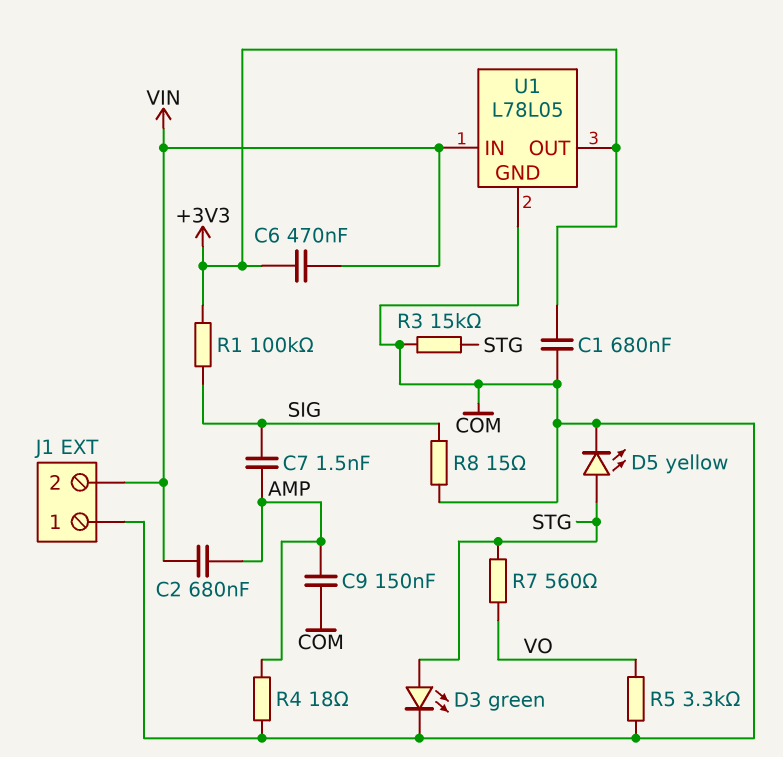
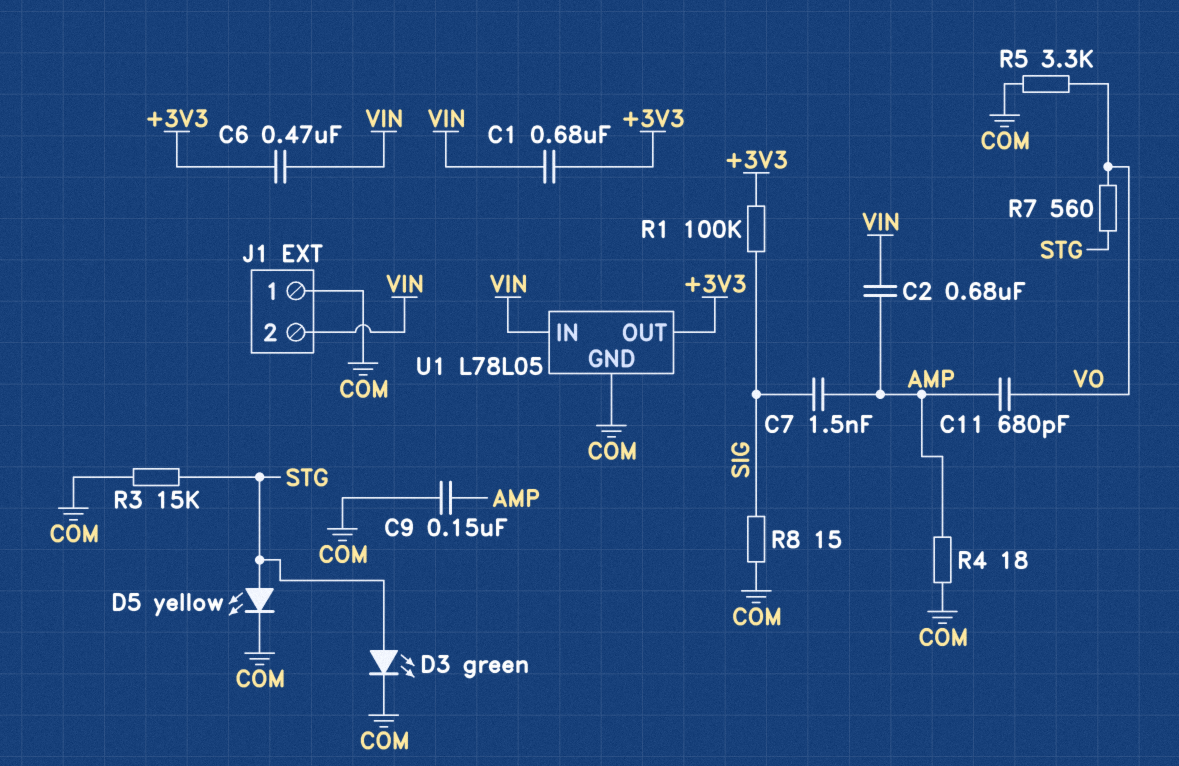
C1: 680nF (+3V3, COM) -> 680nF (+3V3, VIN)
C11: none -> 680pF (AMP, VO)

